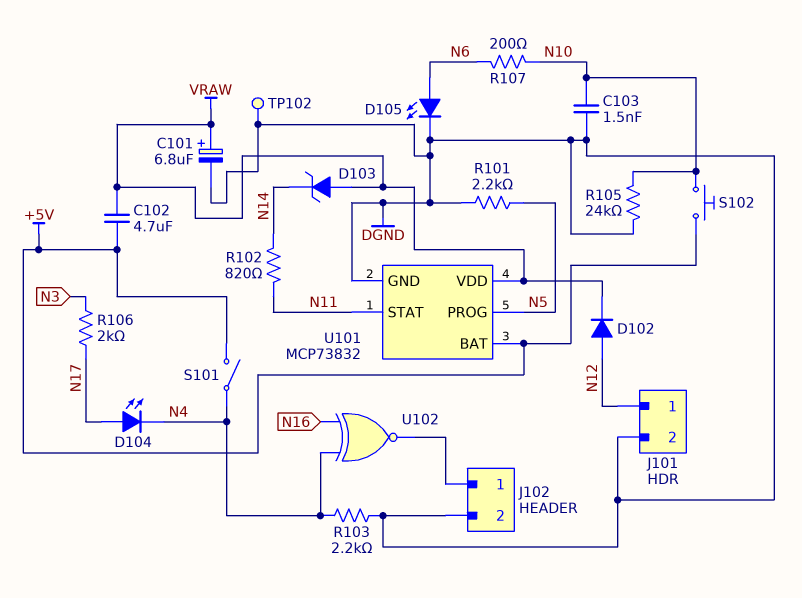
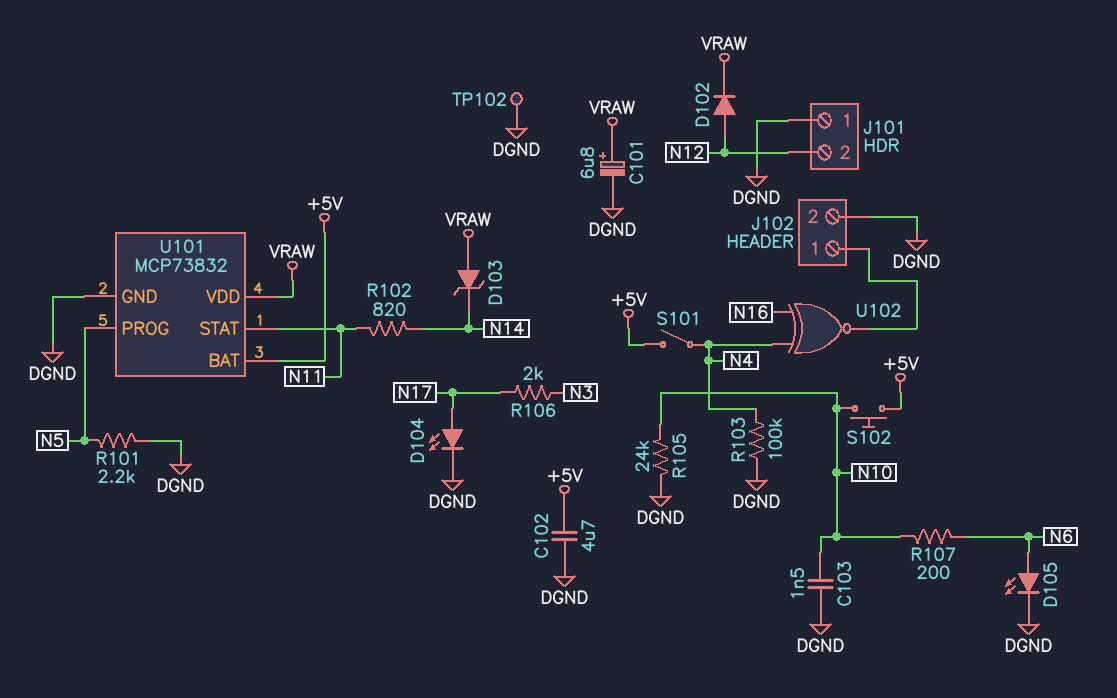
C102: 4.7uF (+5V, VRAW) -> 4.7uF (+5V, DGND)
D104: LED (A N17, K N4) -> LED (A N17, K DGND)
J101 pin 1: N12 -> DGND
J101 pin 2: DGND -> N12
R103: 2.2k (DGND, N4) -> 100k (DGND, N4)

